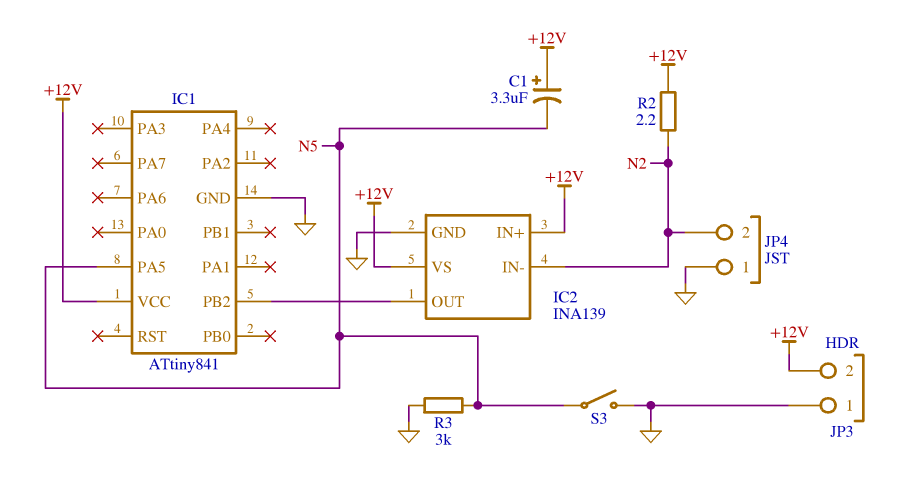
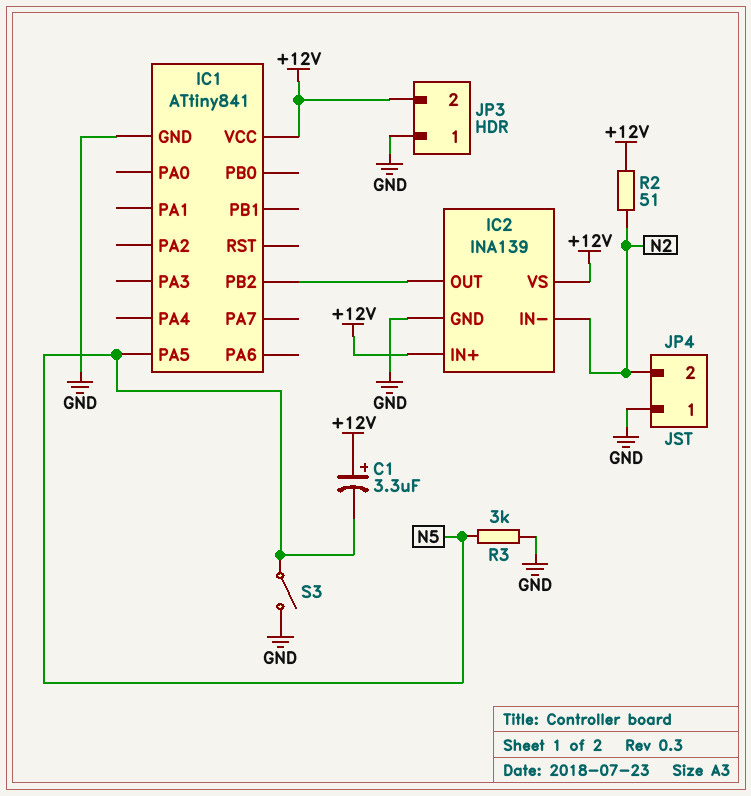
R2: 2.2 (+12V, N2) -> 51 (+12V, N2)

